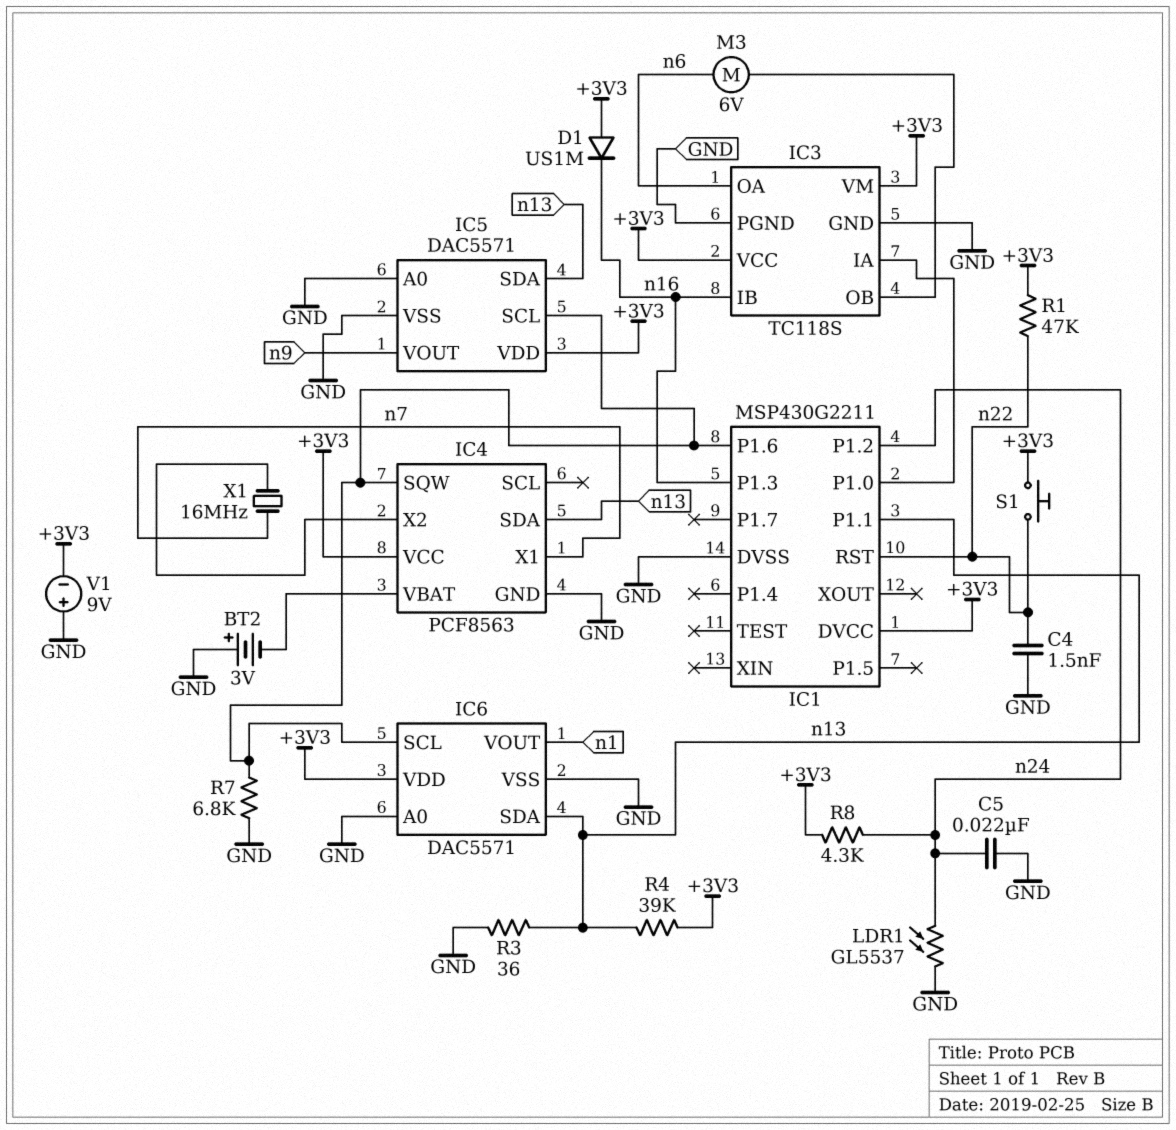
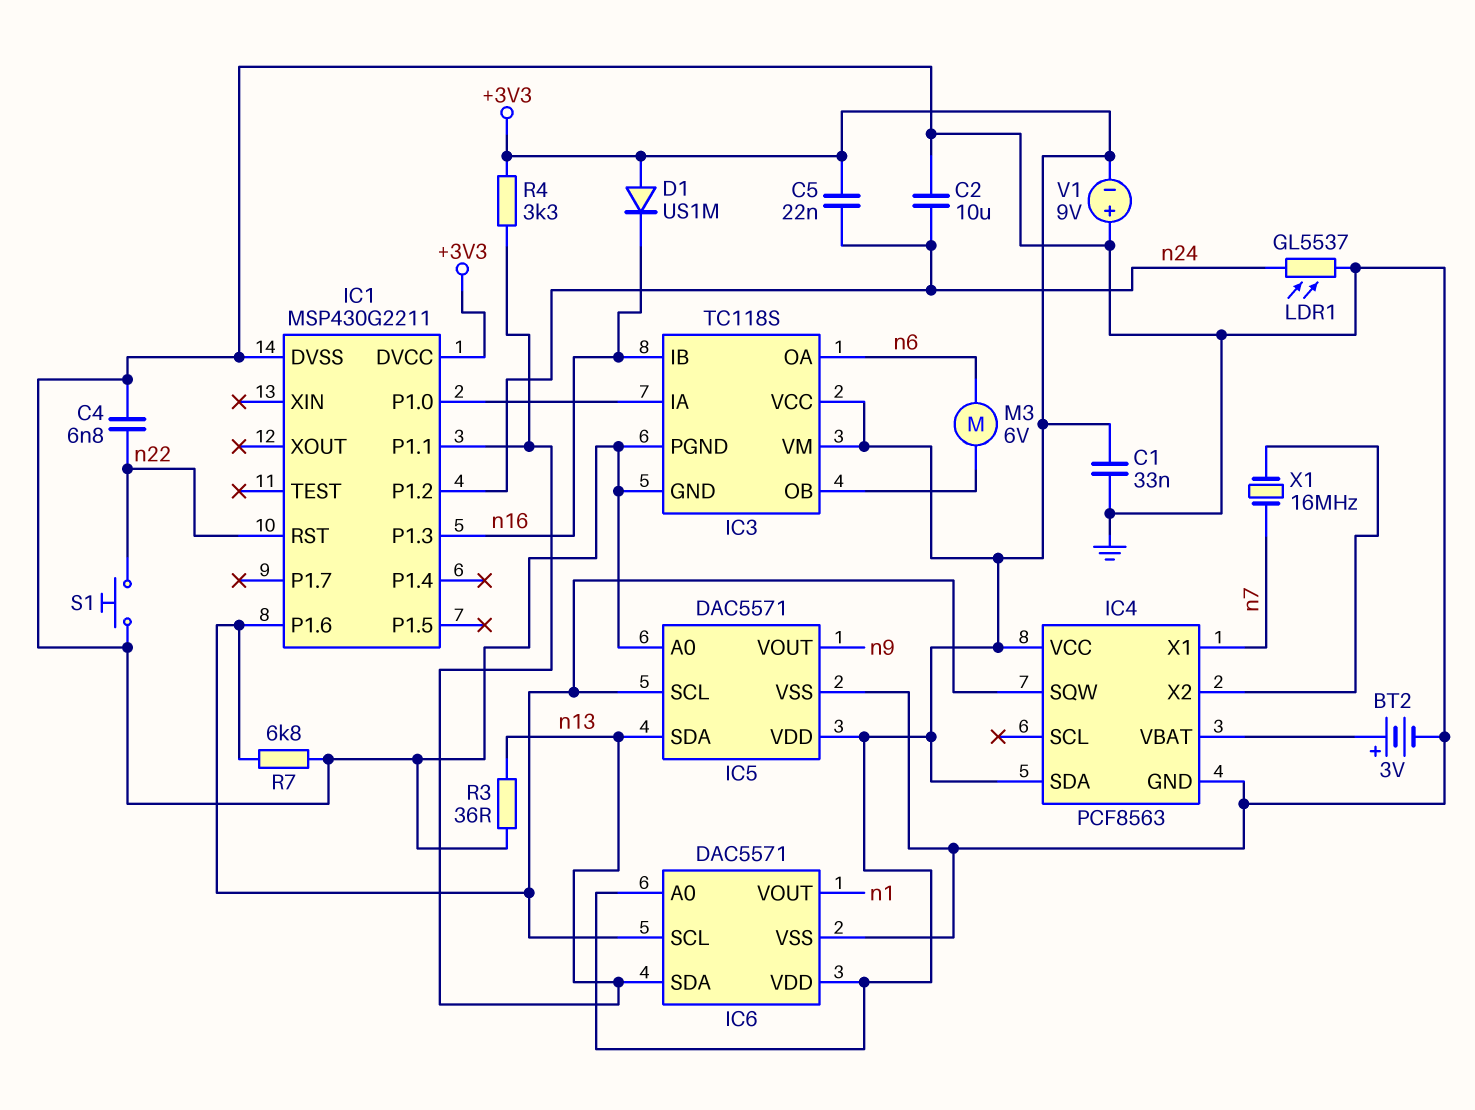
BT2: 3V (plus GND, minus IC4/VBAT) -> 3V (plus IC4/VBAT, minus GND)
C1: none -> 33nF (+3V3, GND)
C2: none -> 10uF (GND, n24)
C4: 1.5nF (GND, n22) -> 6.8nF (GND, n22)
C5: 22nF (GND, n24) -> 22nF (+3V3, n24)
IC4 pin SDA: n13 -> +3V3
IC6 pin A0: GND -> +3V3
R1: 47k (+3V3, n22) -> none
R4: 39k (+3V3, n13) -> 3.3k (+3V3, n13)
R8: 4.3k (+3V3, n24) -> none
S1: button (+3V3, n22) -> button (GND, n22)

